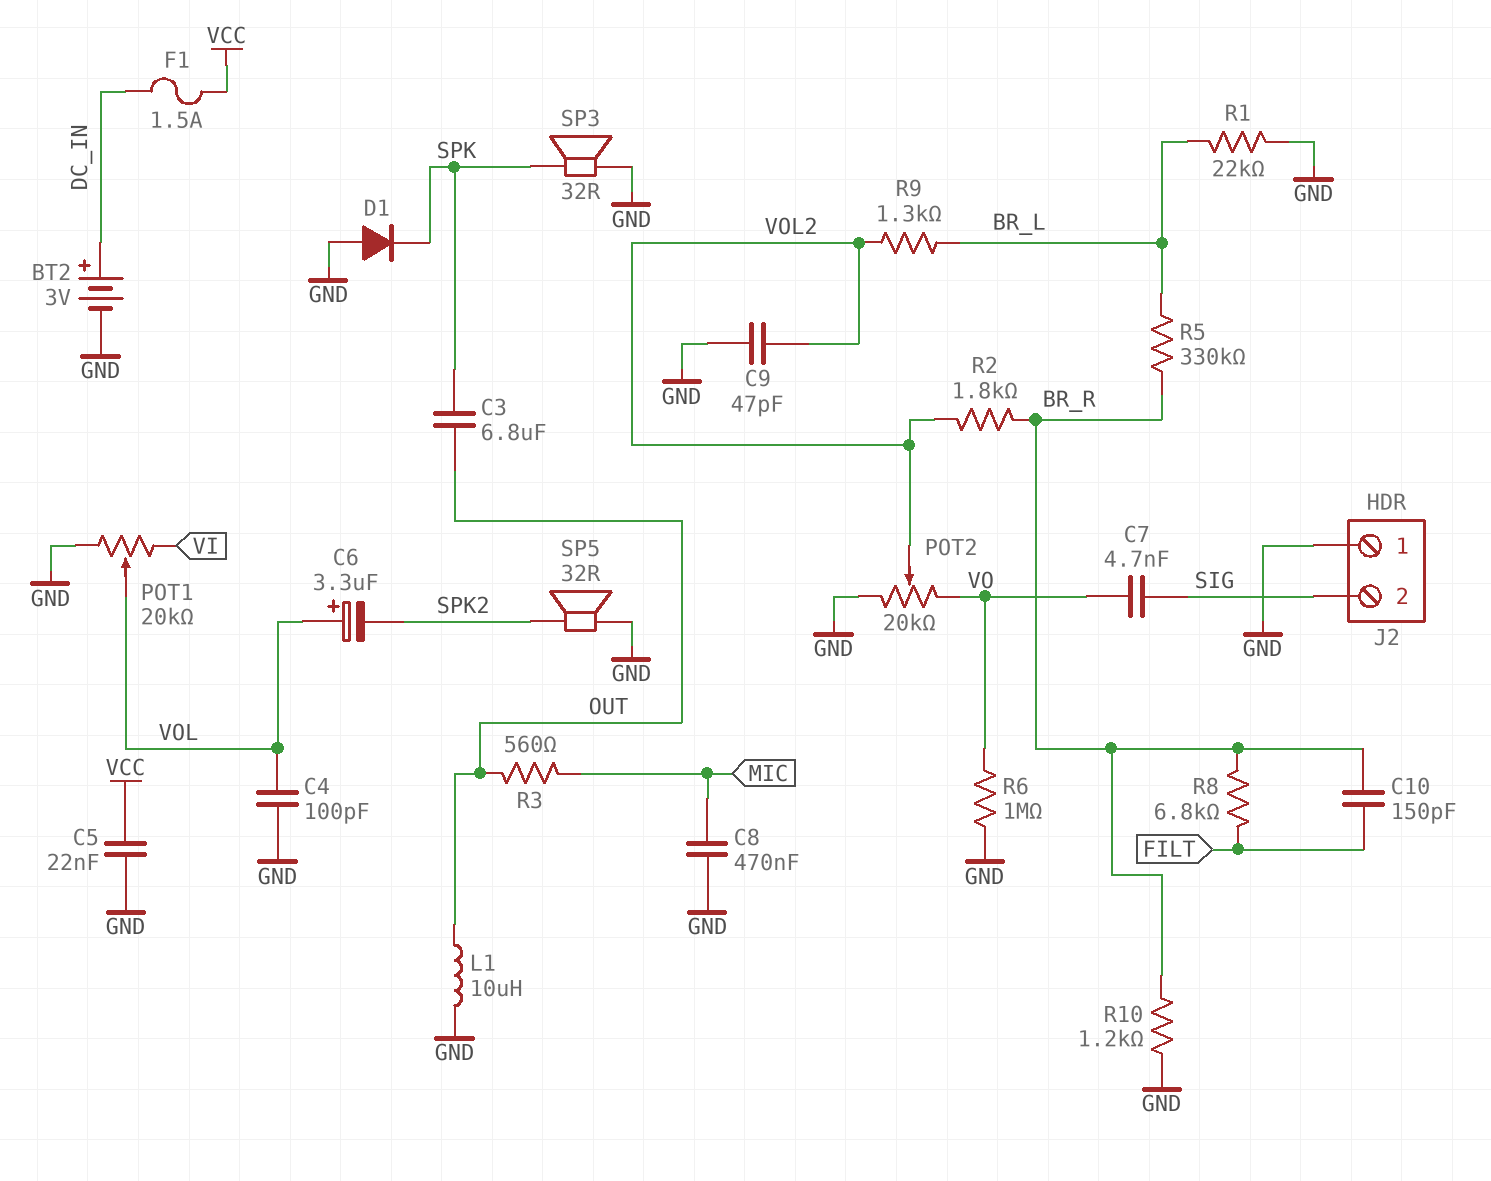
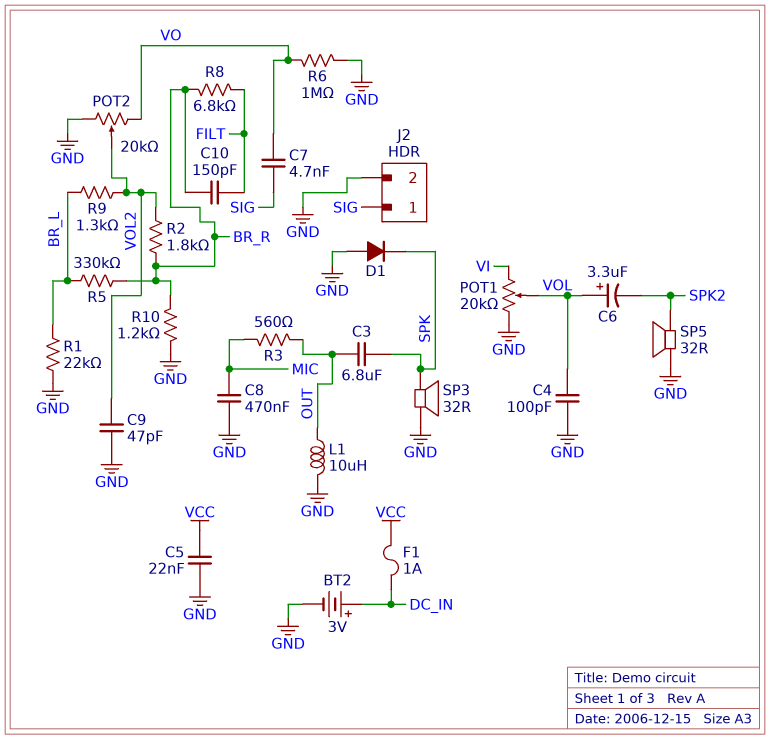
F1: 1.5A (DC_IN, VCC) -> 1A (DC_IN, VCC)
J2 pin 1: GND -> SIG
J2 pin 2: SIG -> GND

